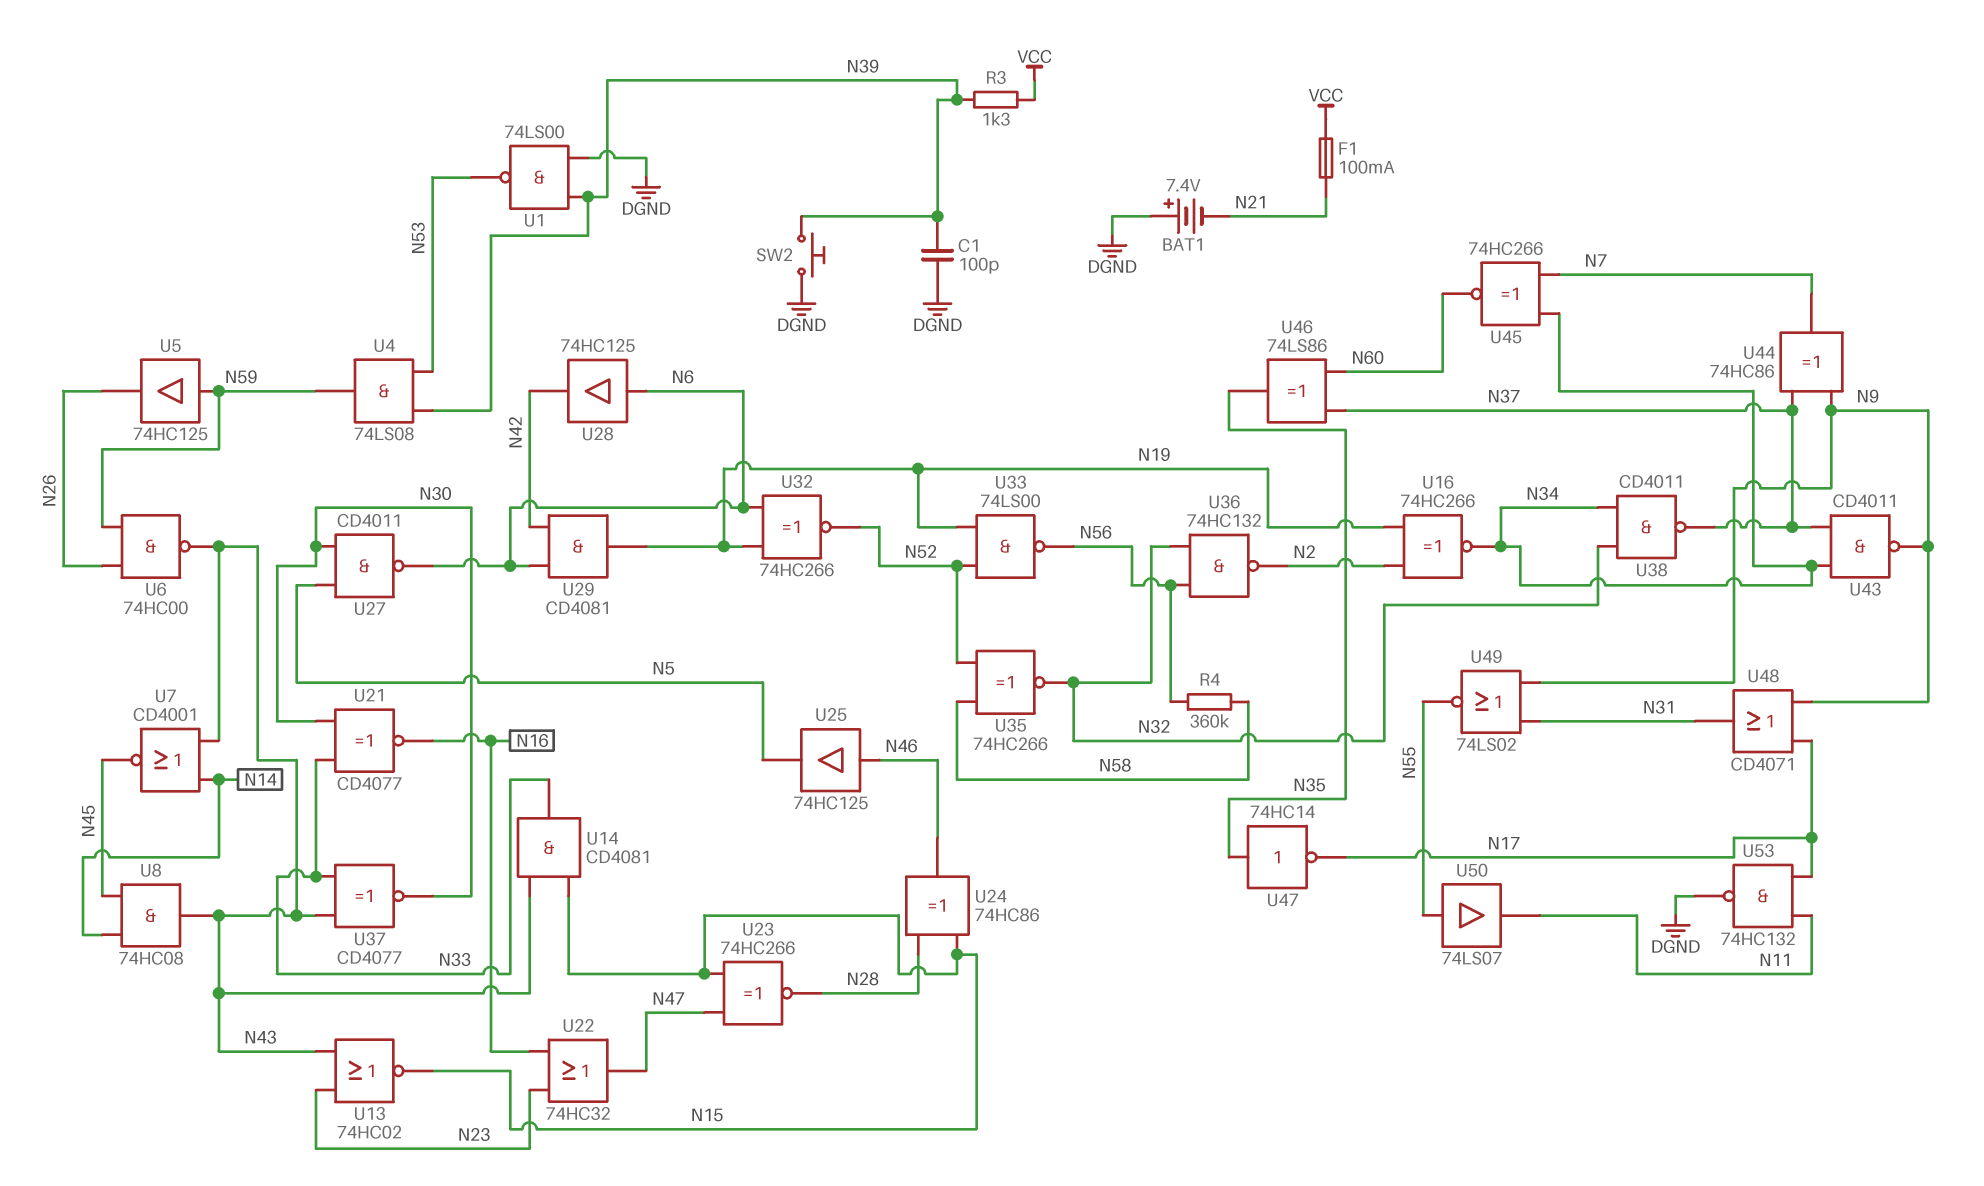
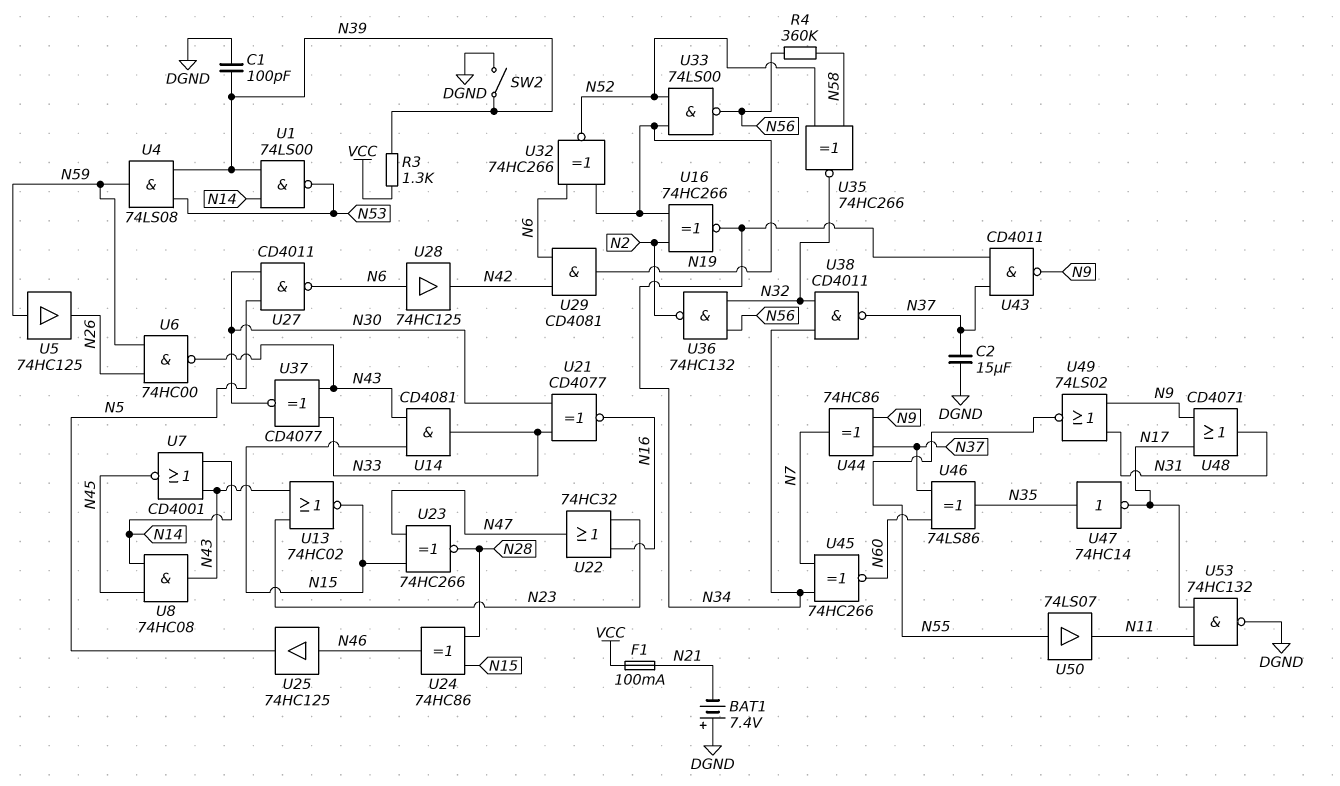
C2: none -> 15uF (DGND, N37)
SW2: button (DGND, N39) -> switch (DGND, N39)
U1: NAND 74LS00 (in DGND, in N39, out N53) -> NAND 74LS00 (in N14, in N39, out N53)

